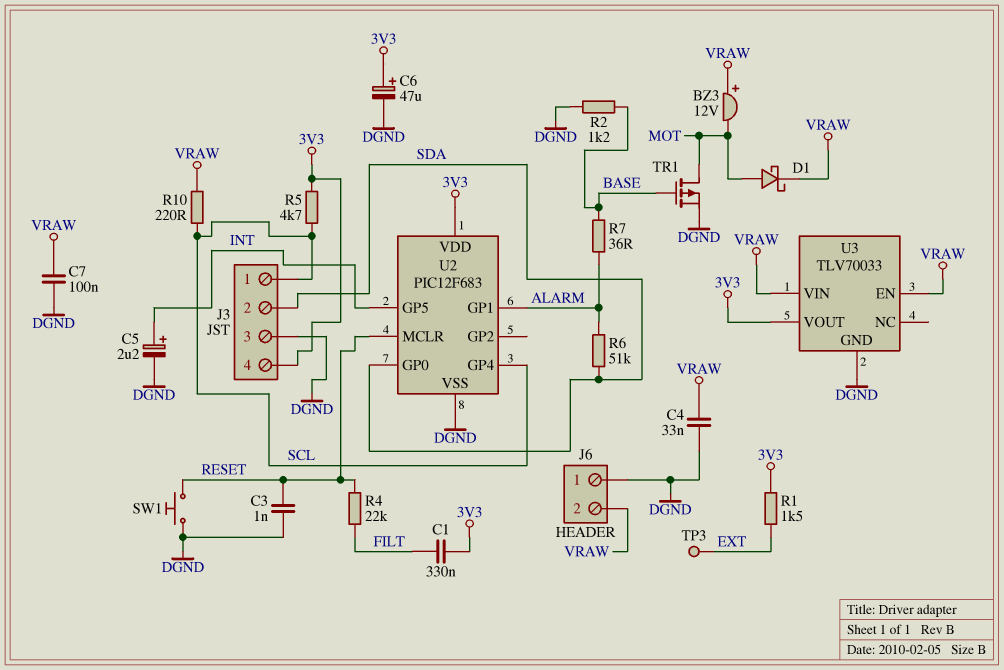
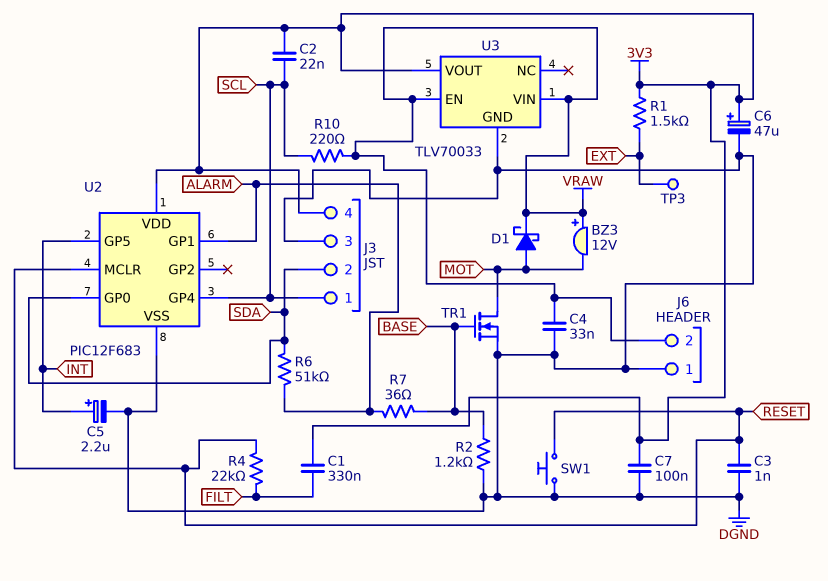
C2: none -> 22nF (3V3, SCL)
C7: 100nF (DGND, VRAW) -> 100nF (3V3, DGND)
R5: 4.7k (3V3, SCL) -> none
TR1: PMOS (G BASE, D MOT, S DGND) -> NMOS (G BASE, D MOT, S DGND)

